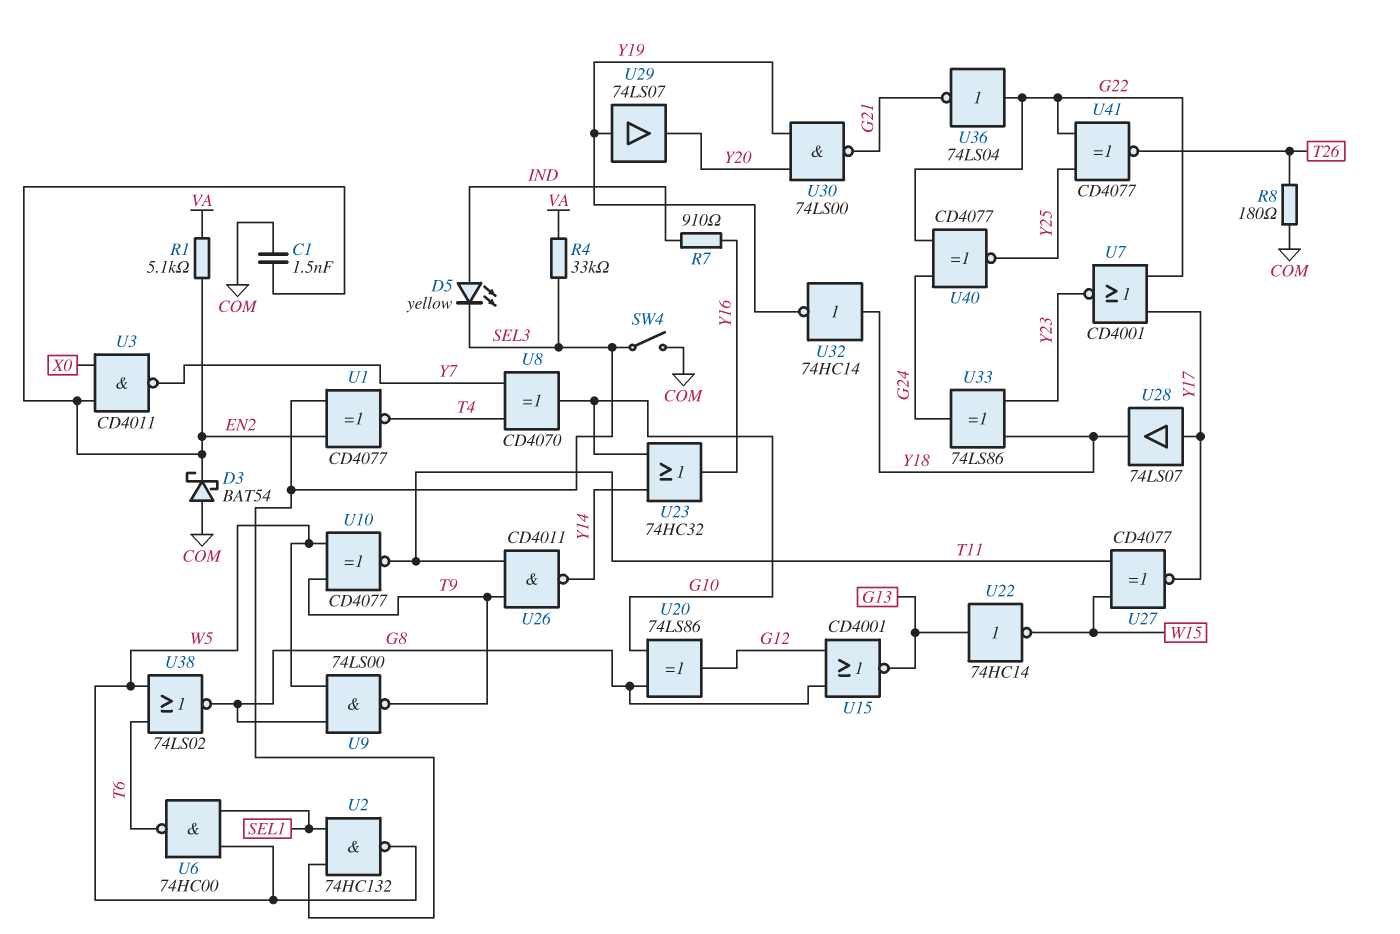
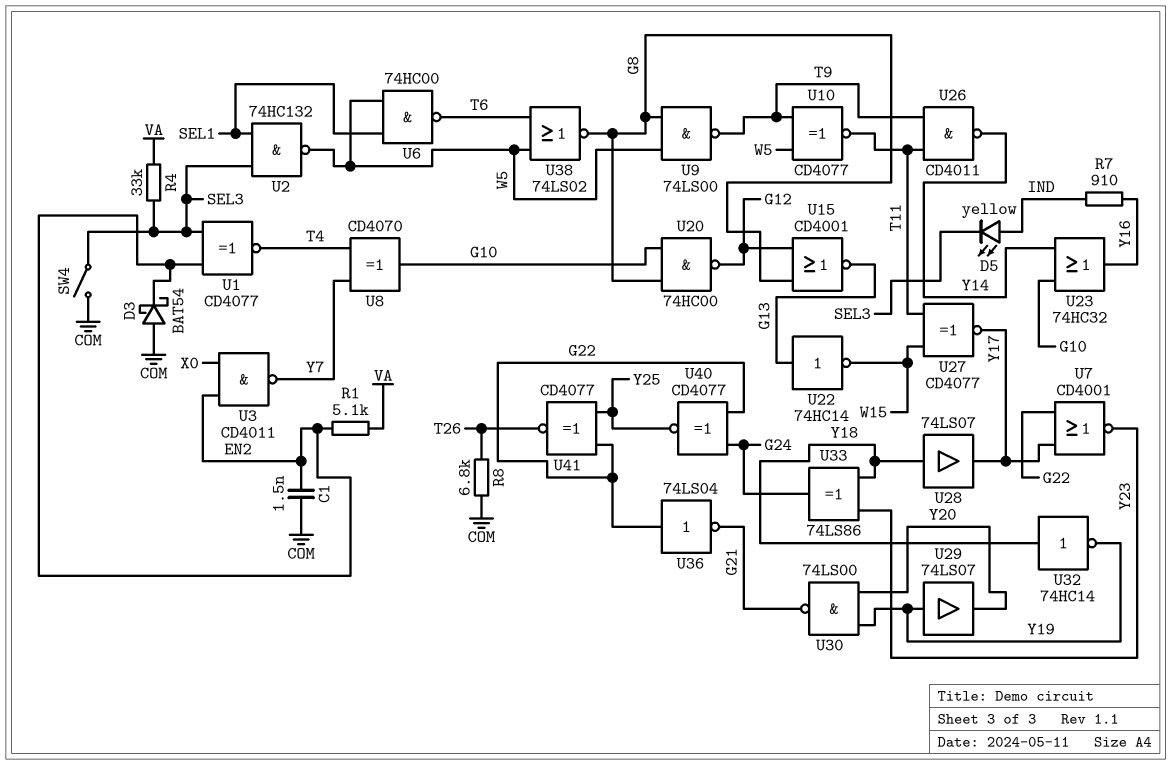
R8: 180 (COM, T26) -> 6.8k (COM, T26)
U20: XOR 74LS86 (in G8, in G10, out G12) -> NAND 74HC00 (in G8, in G10, out G12)
U28: buffer 74LS07 (in Y17, out Y18) -> buffer 74LS07 (in Y18, out Y17)

